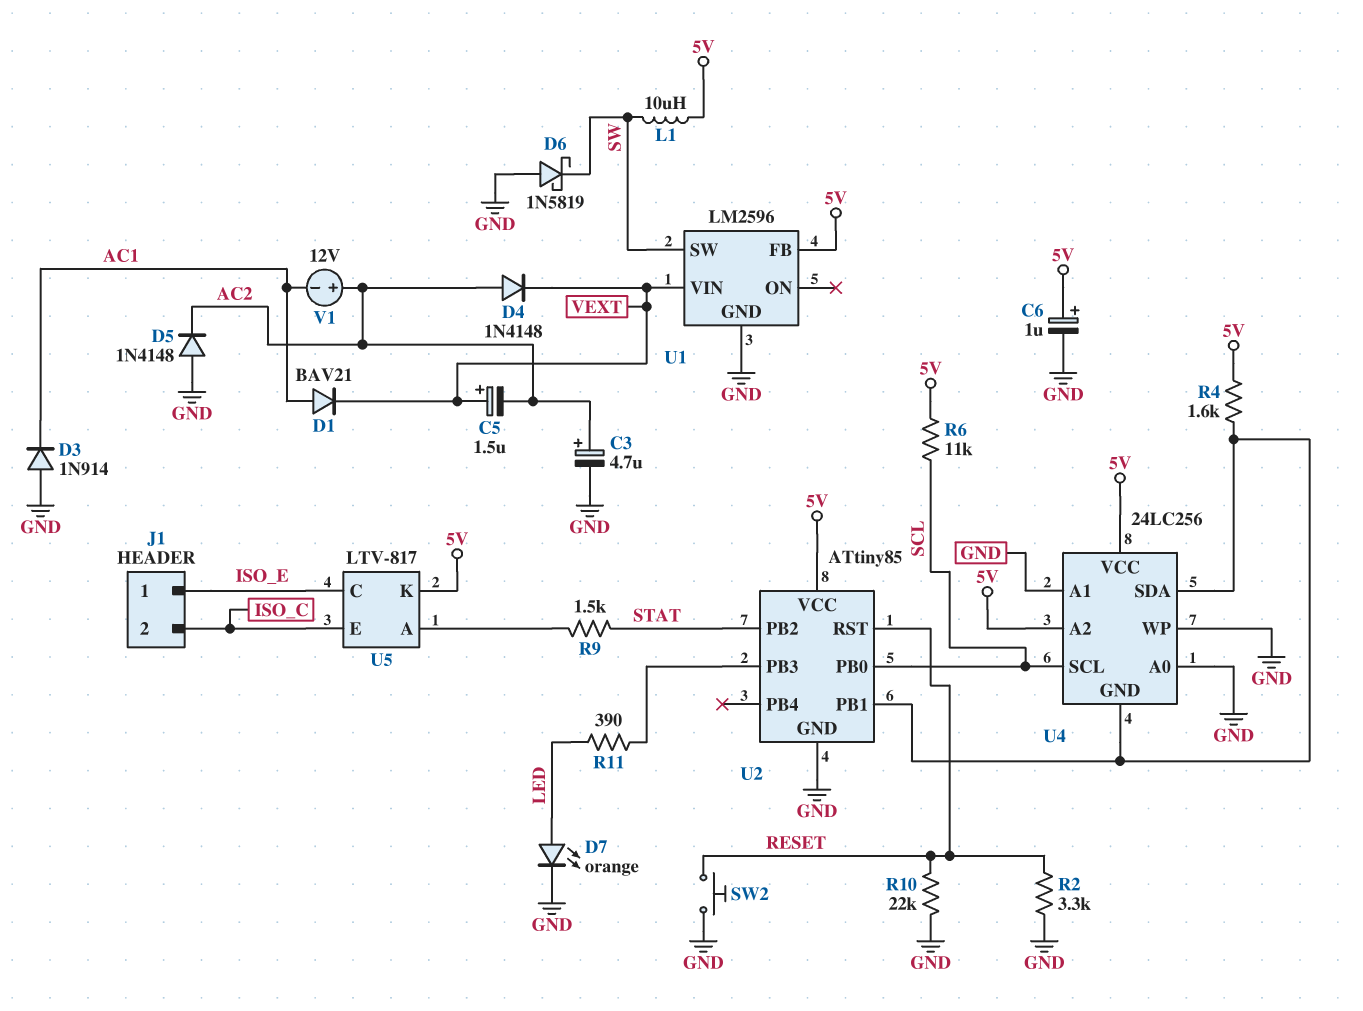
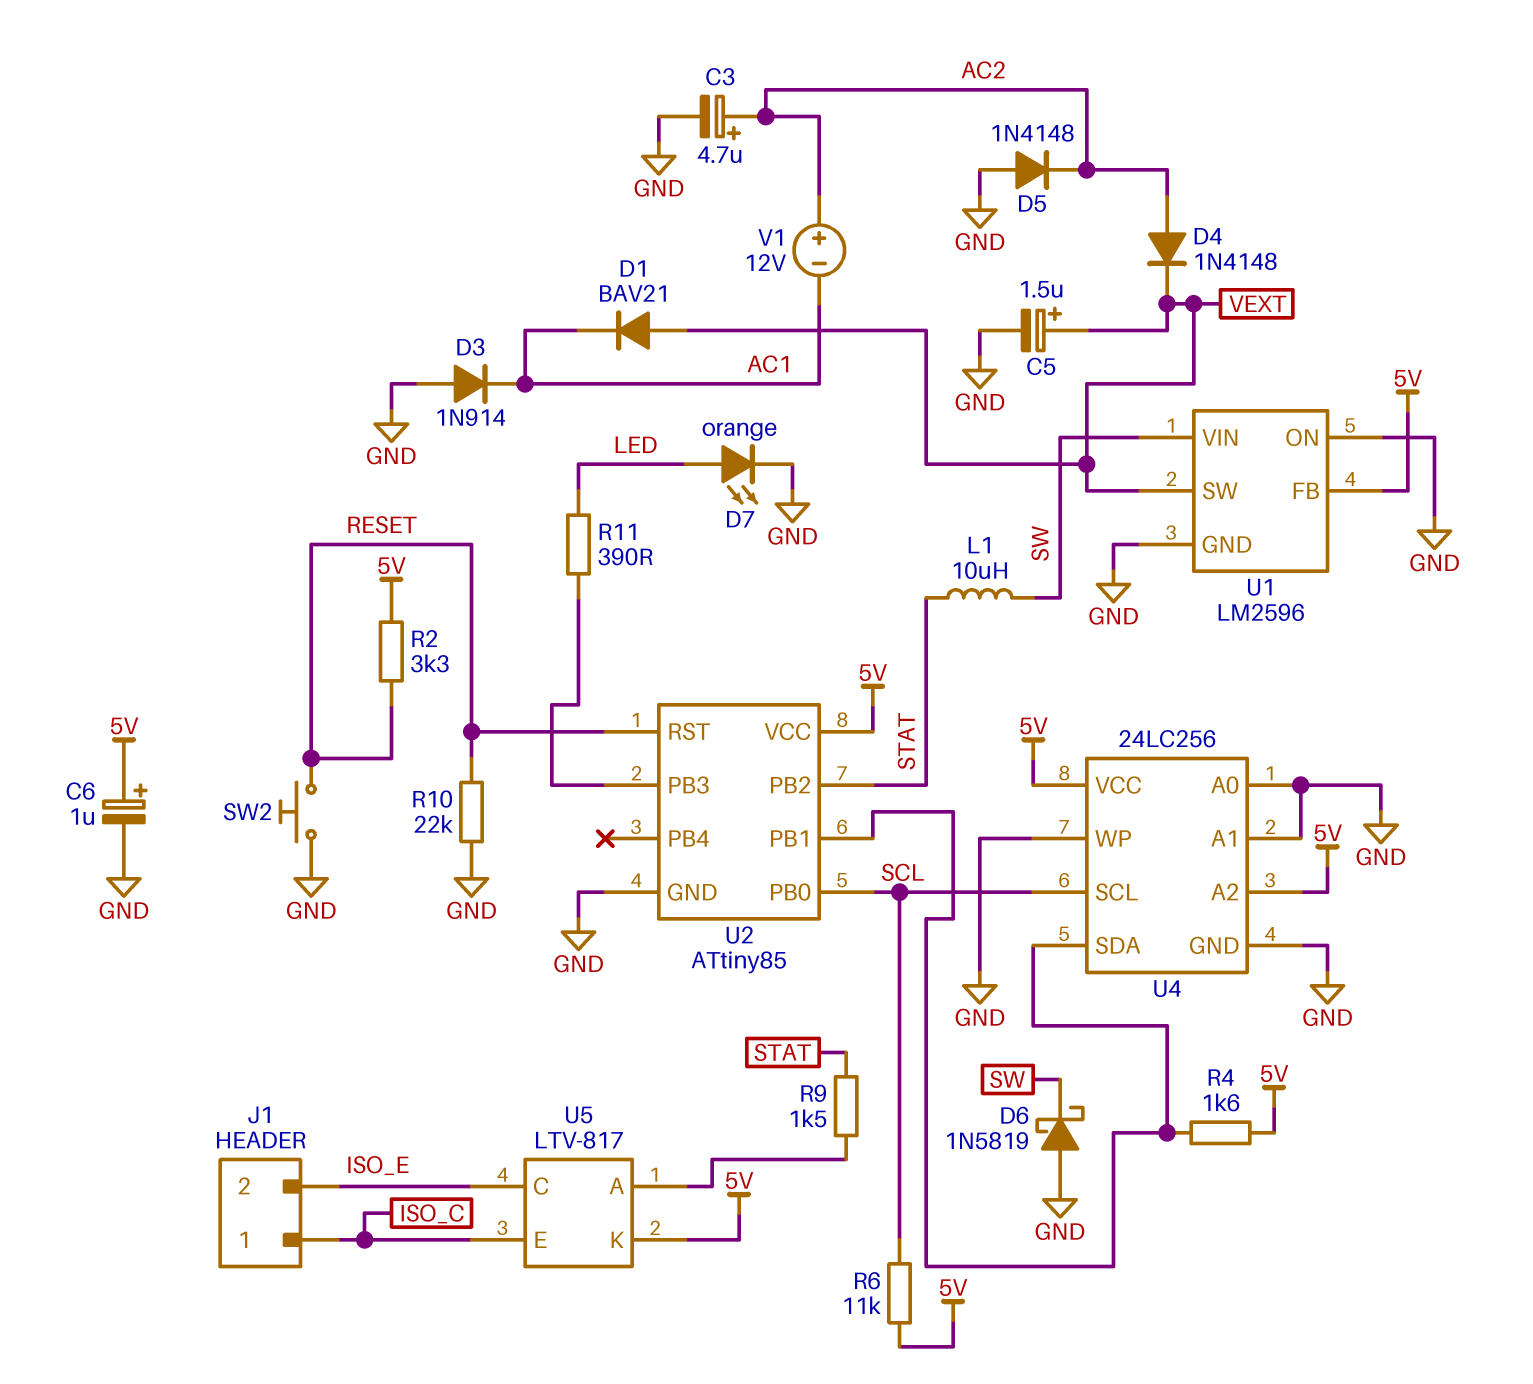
C5: 1.5uF (plus VEXT, minus AC2) -> 1.5uF (plus VEXT, minus GND)
D1: diode BAV21 (A AC1, K VEXT) -> diode BAV21 (A VEXT, K AC1)
J1 pin 1: ISO_E -> ISO_C
J1 pin 2: ISO_C -> ISO_E
L1: 10uH (5V, SW) -> 10uH (STAT, SW)
R2: 3.3k (GND, RESET) -> 3.3k (5V, RESET)
U1 pin ON: none -> GND
U1 pin SW: SW -> VEXT
U1 pin VIN: VEXT -> SW
U4 pin GND: U2/PB1 -> GND

